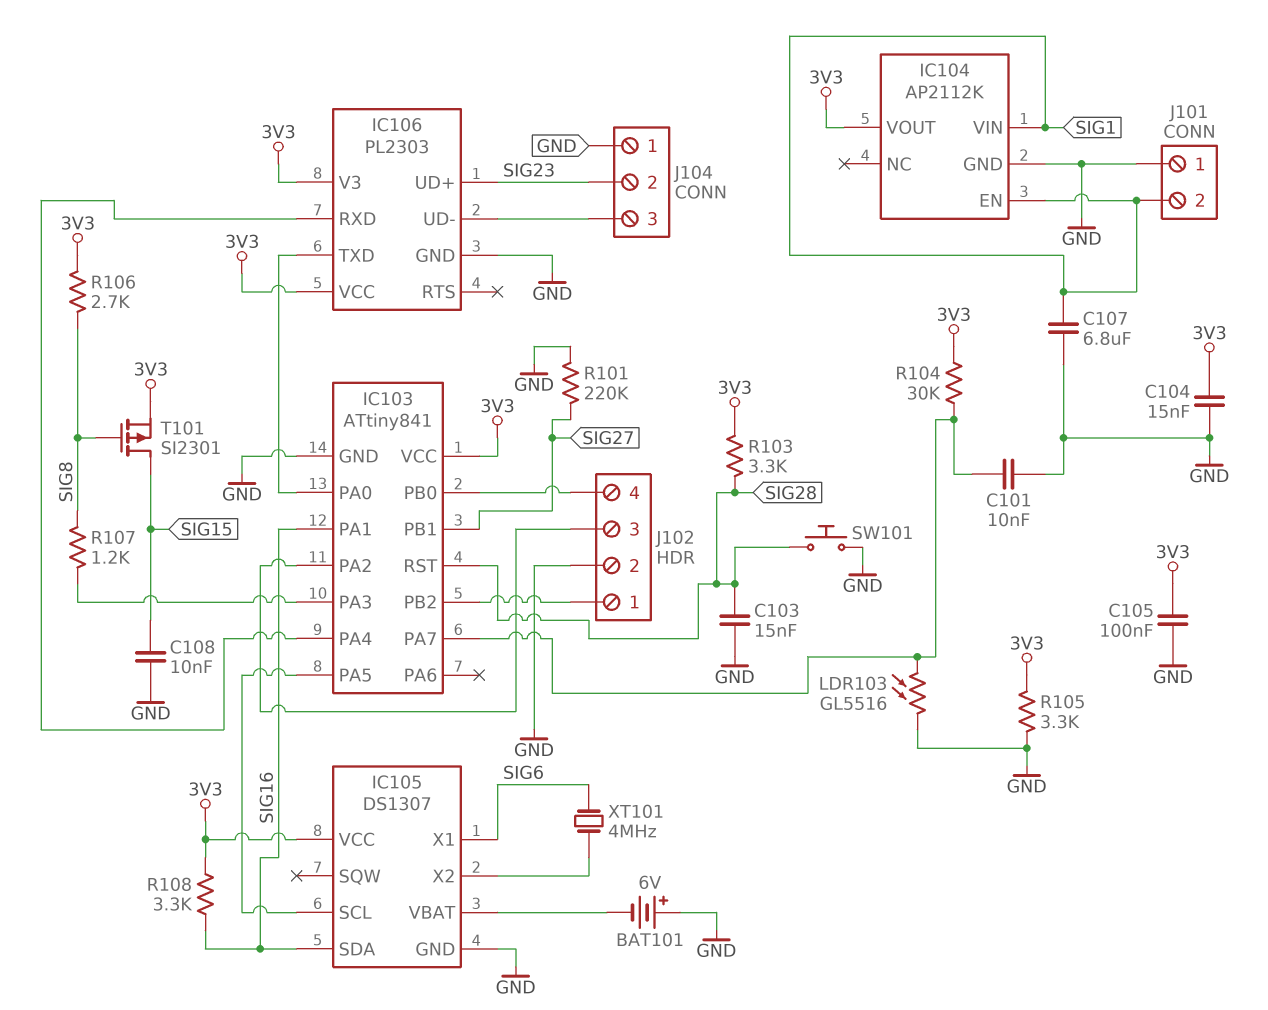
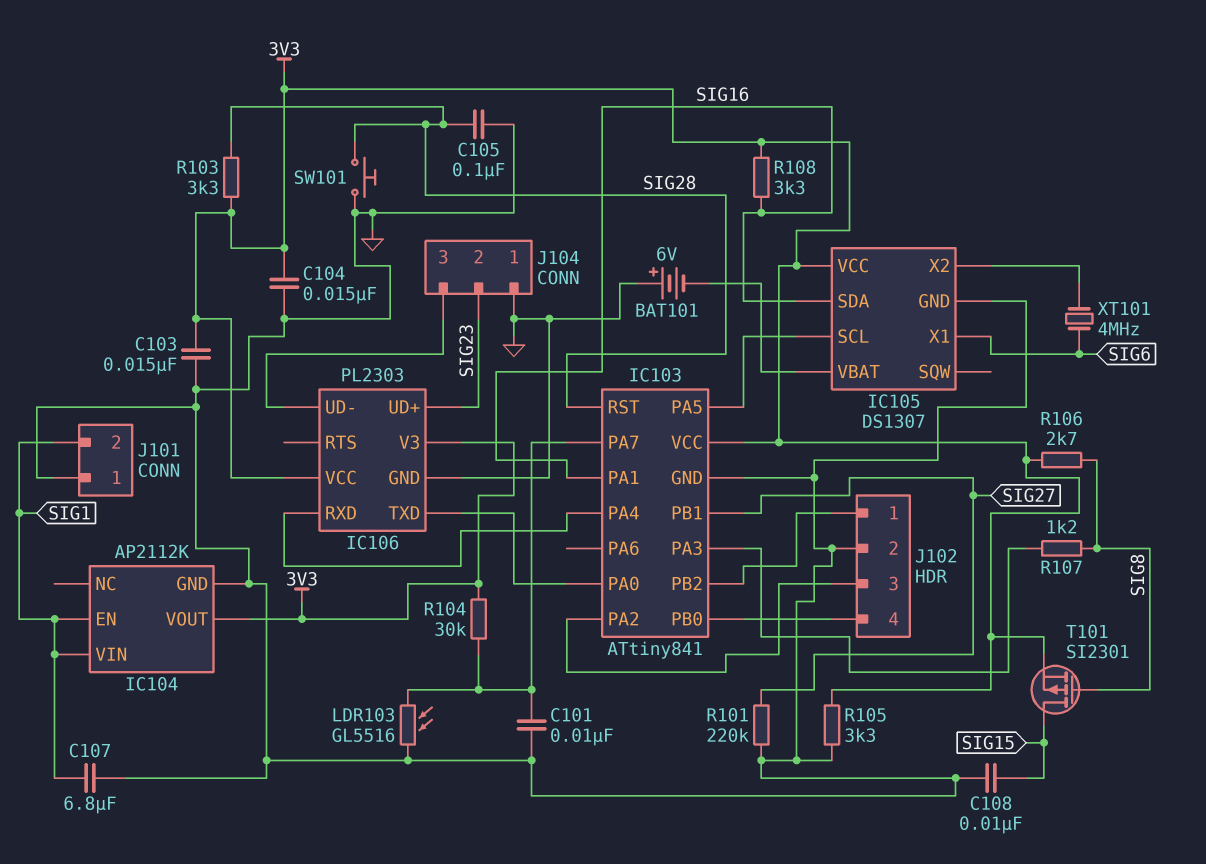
C103: 15nF (GND, SIG28) -> 15nF (3V3, GND)
C105: 100nF (3V3, GND) -> 100nF (GND, SIG28)

